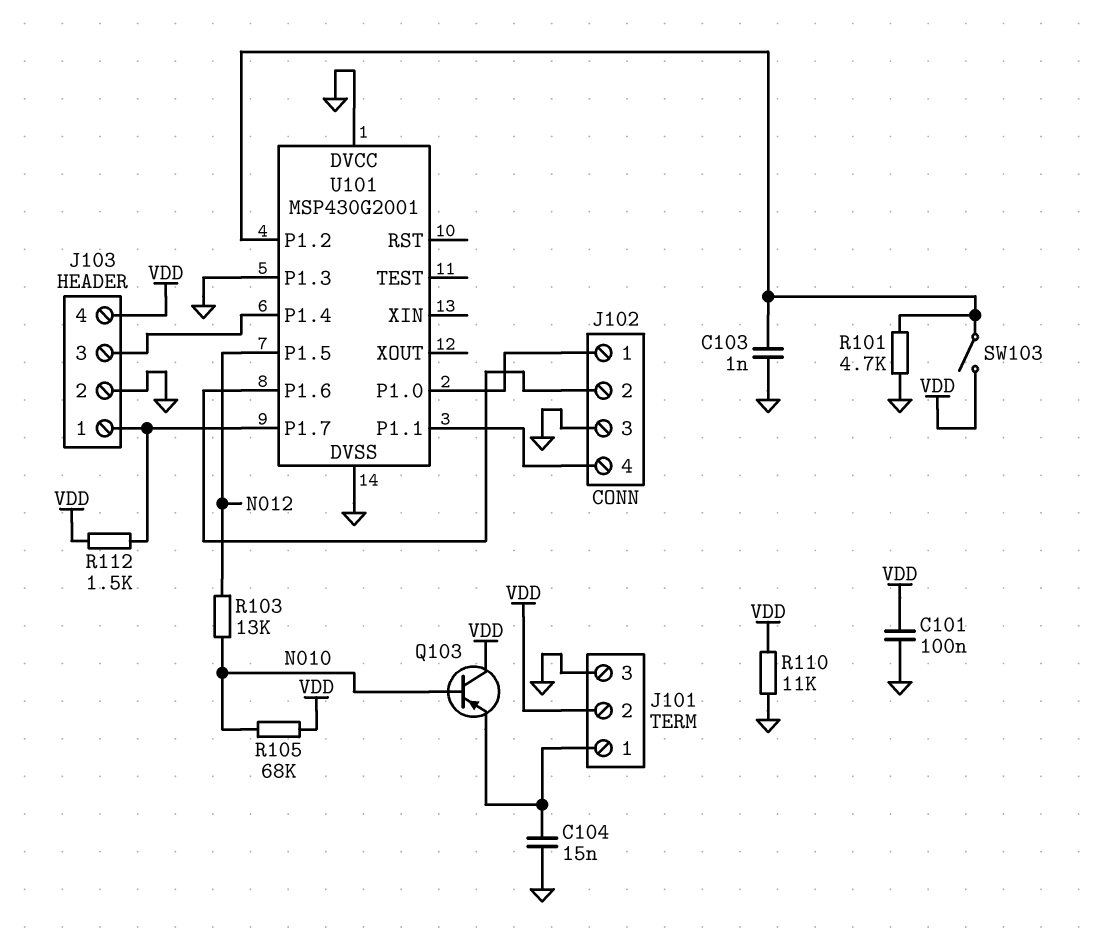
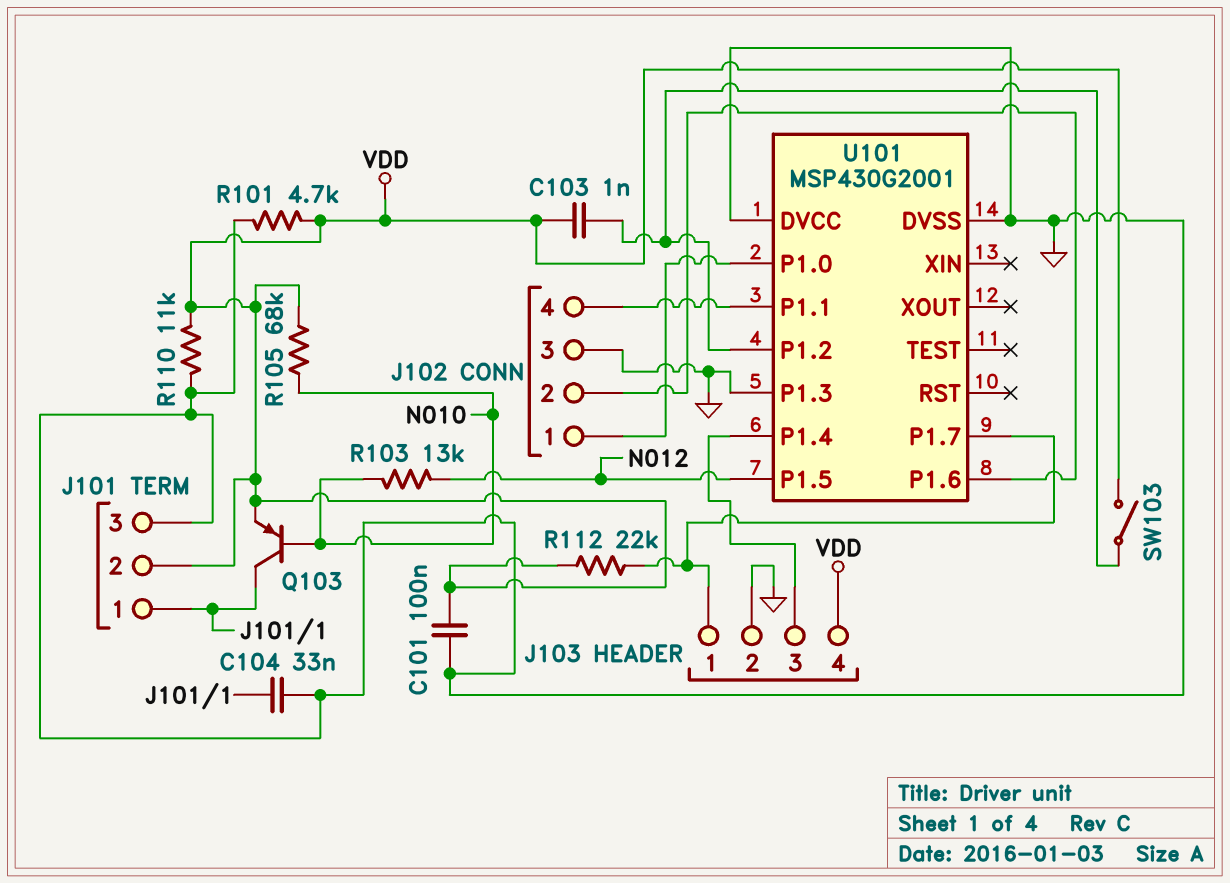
C103: 1nF (GND, U101/P1.2) -> 1nF (U101/P1.2, VDD)
C104: 15nF (GND, J101/1) -> 33nF (GND, J101/1)
Q103: PNP (B N010, C VDD, E J101/1) -> PNP (B N010, C J101/1, E VDD)
R101: 4.7k (GND, U101/P1.2) -> 4.7k (GND, VDD)
R112: 1.5k (J103/1, VDD) -> 22k (J103/1, VDD)

